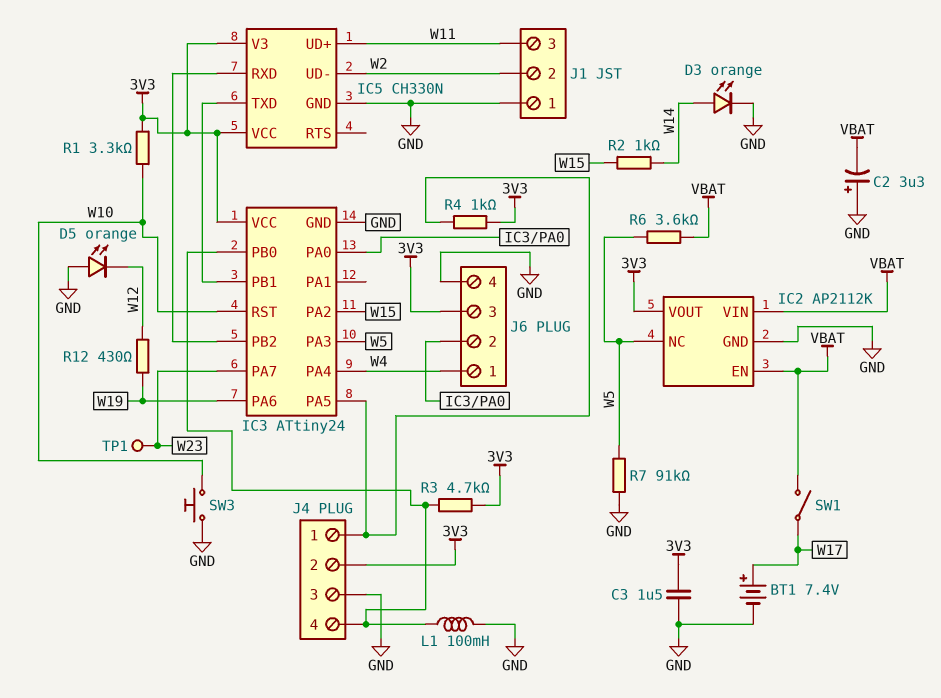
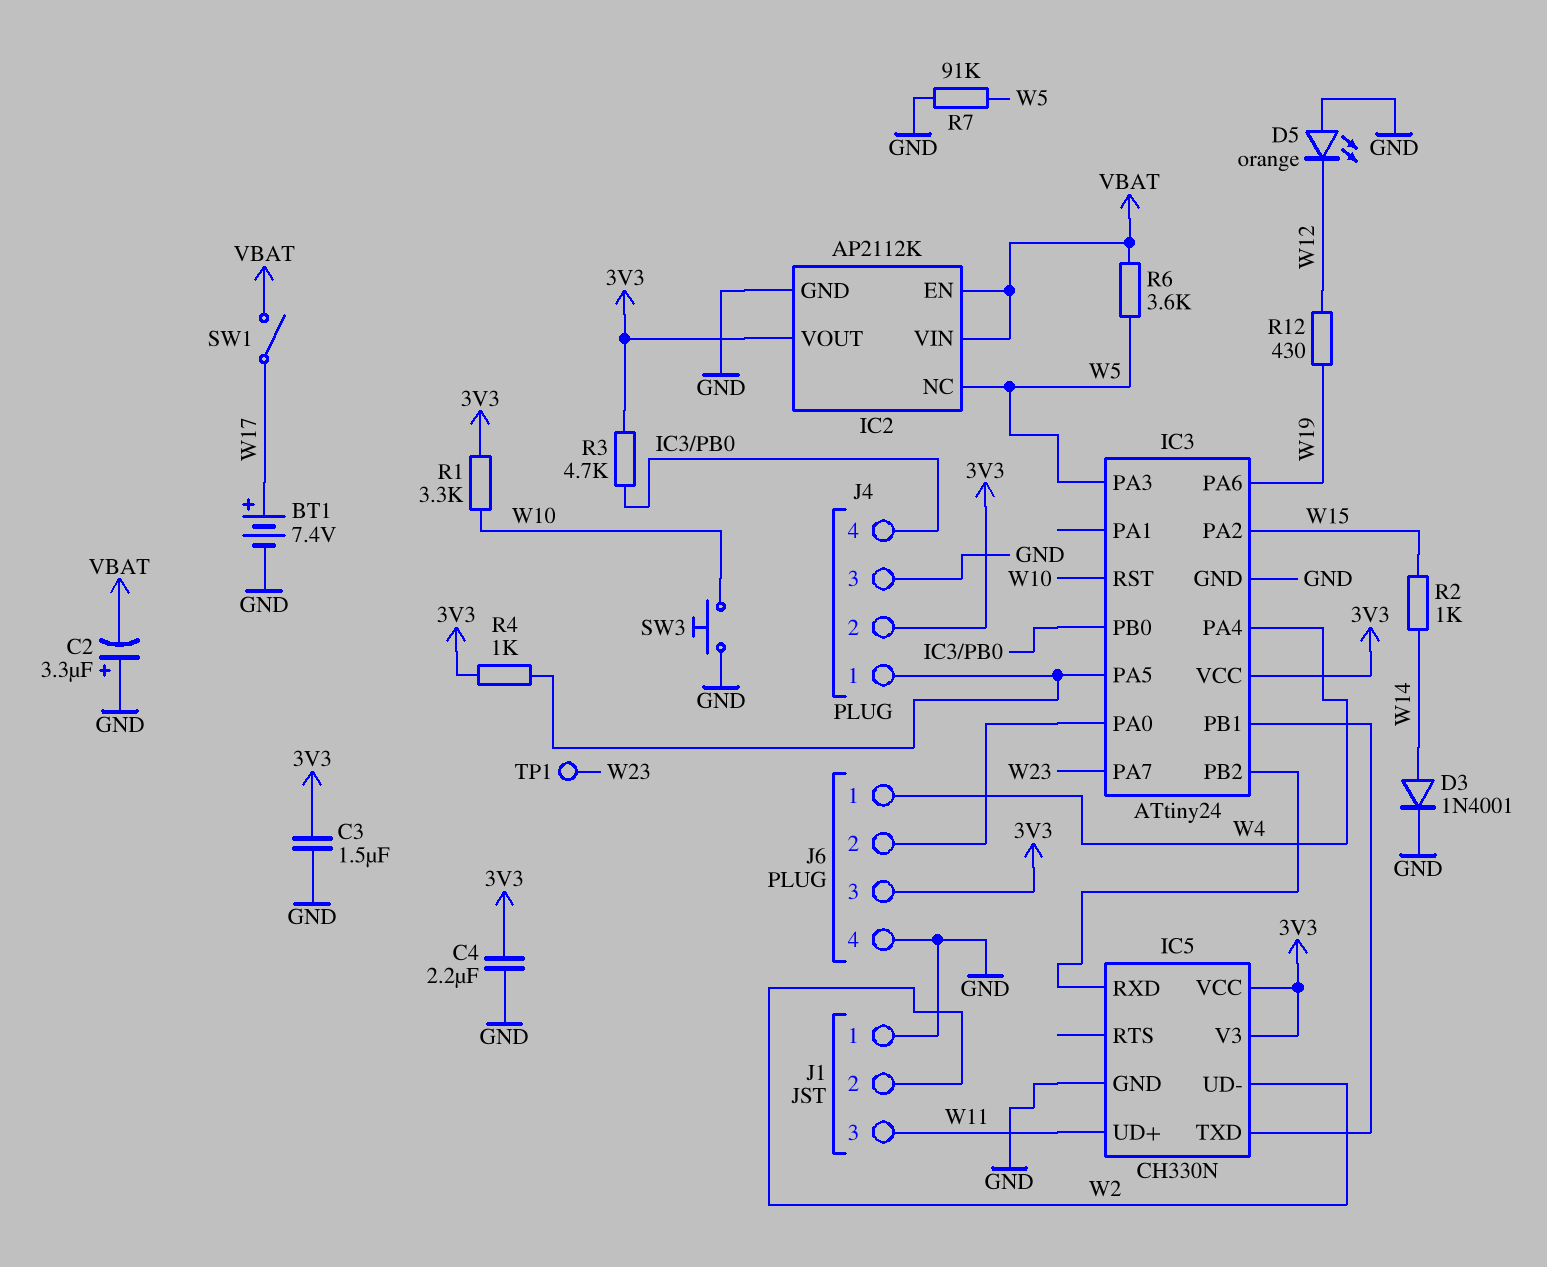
C4: none -> 2.2uF (3V3, GND)
D3: LED orange (A W14, K GND) -> diode 1N4001 (A W14, K GND)
L1: 100mH (GND, IC3/PB0) -> none

